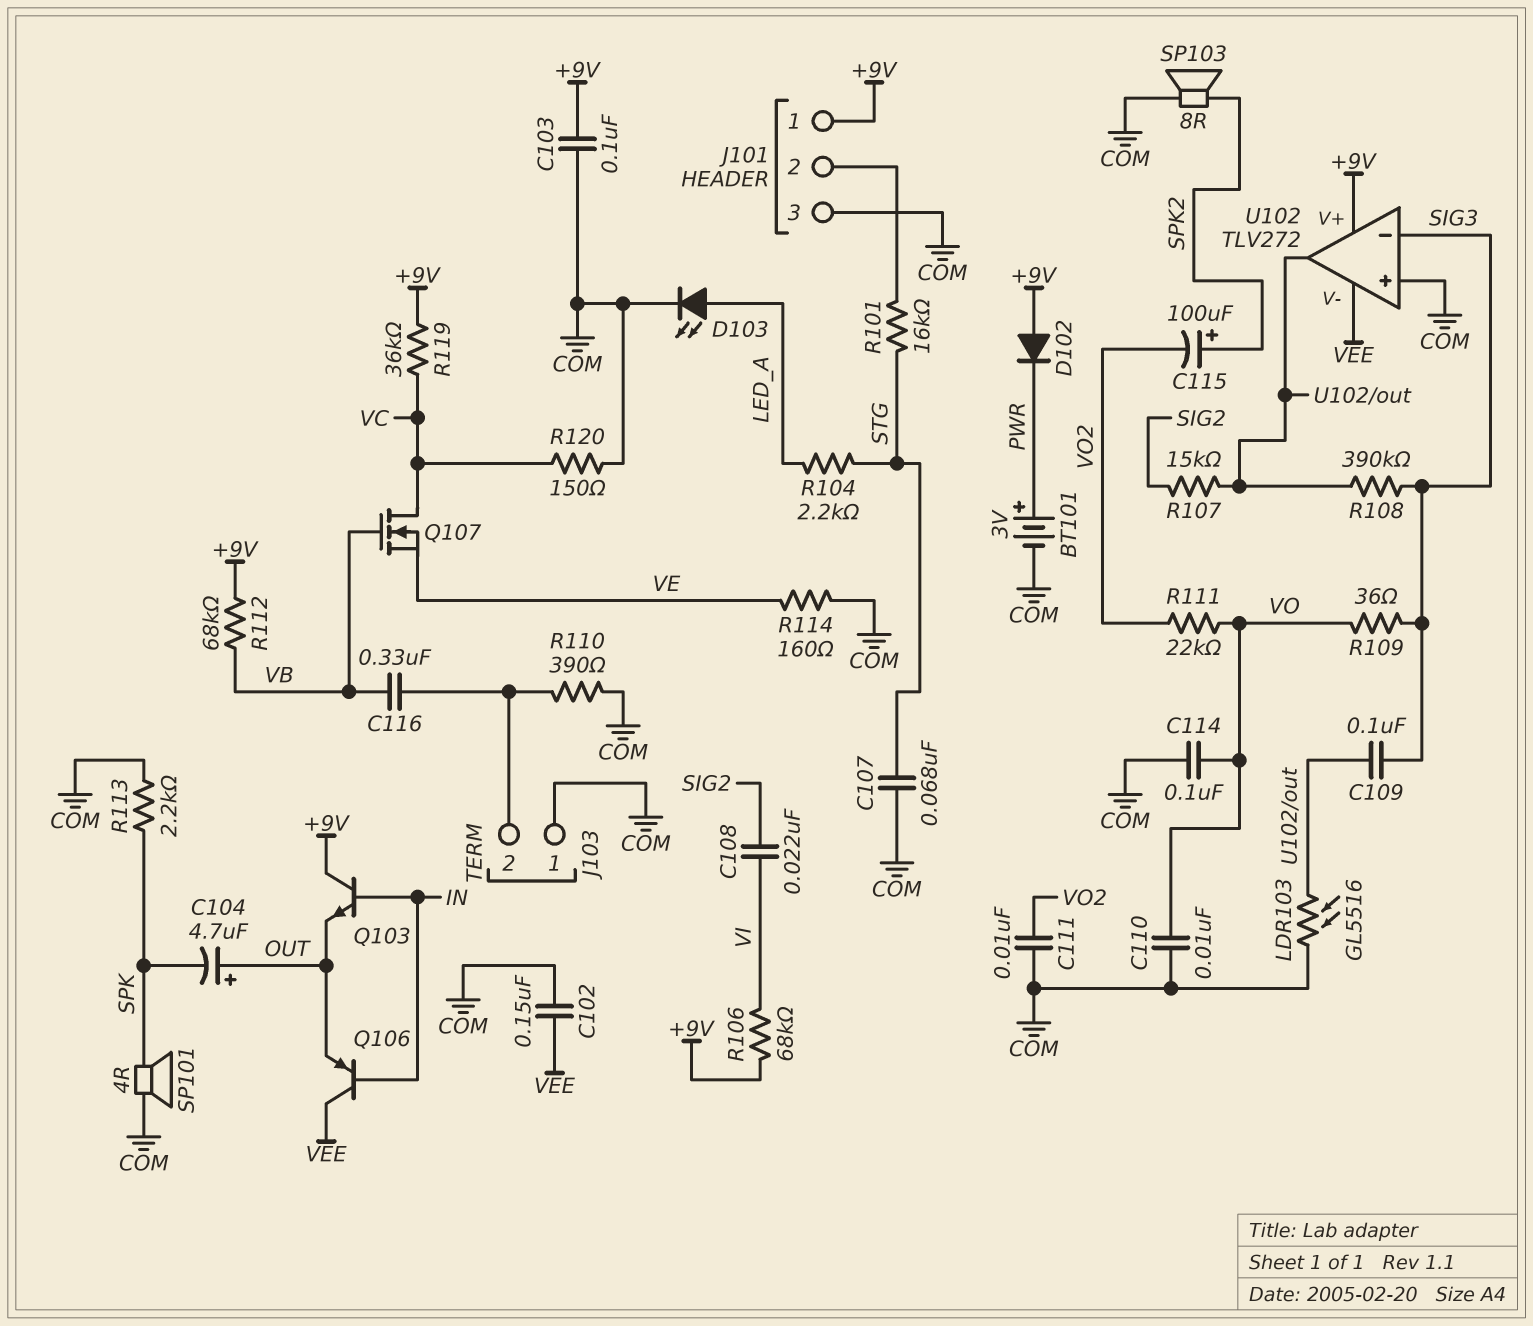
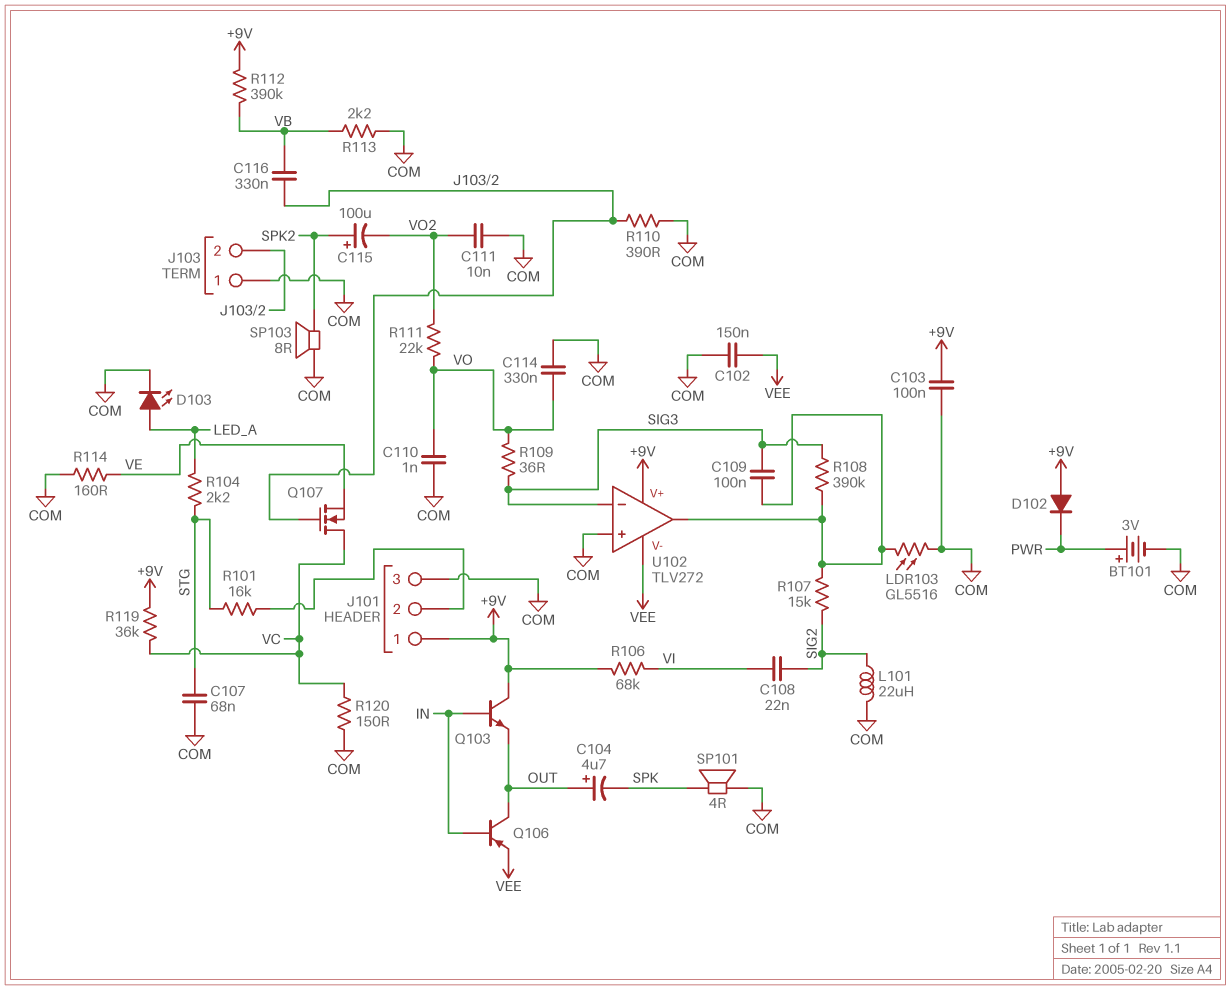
C110: 10nF (COM, VO) -> 1nF (COM, VO)
C114: 100nF (COM, VO) -> 330nF (COM, VO)
L101: none -> 22uH (COM, SIG2)
Q106: PNP (B IN, C VEE, E OUT) -> PNP (B IN, C OUT, E VEE)
Q107: NMOS (G VB, D VC, S VE) -> NMOS (G J103/2, D VC, S VE)
R112: 68k (+9V, VB) -> 390k (+9V, VB)
R113: 2.2k (COM, SPK) -> 2.2k (COM, VB)

